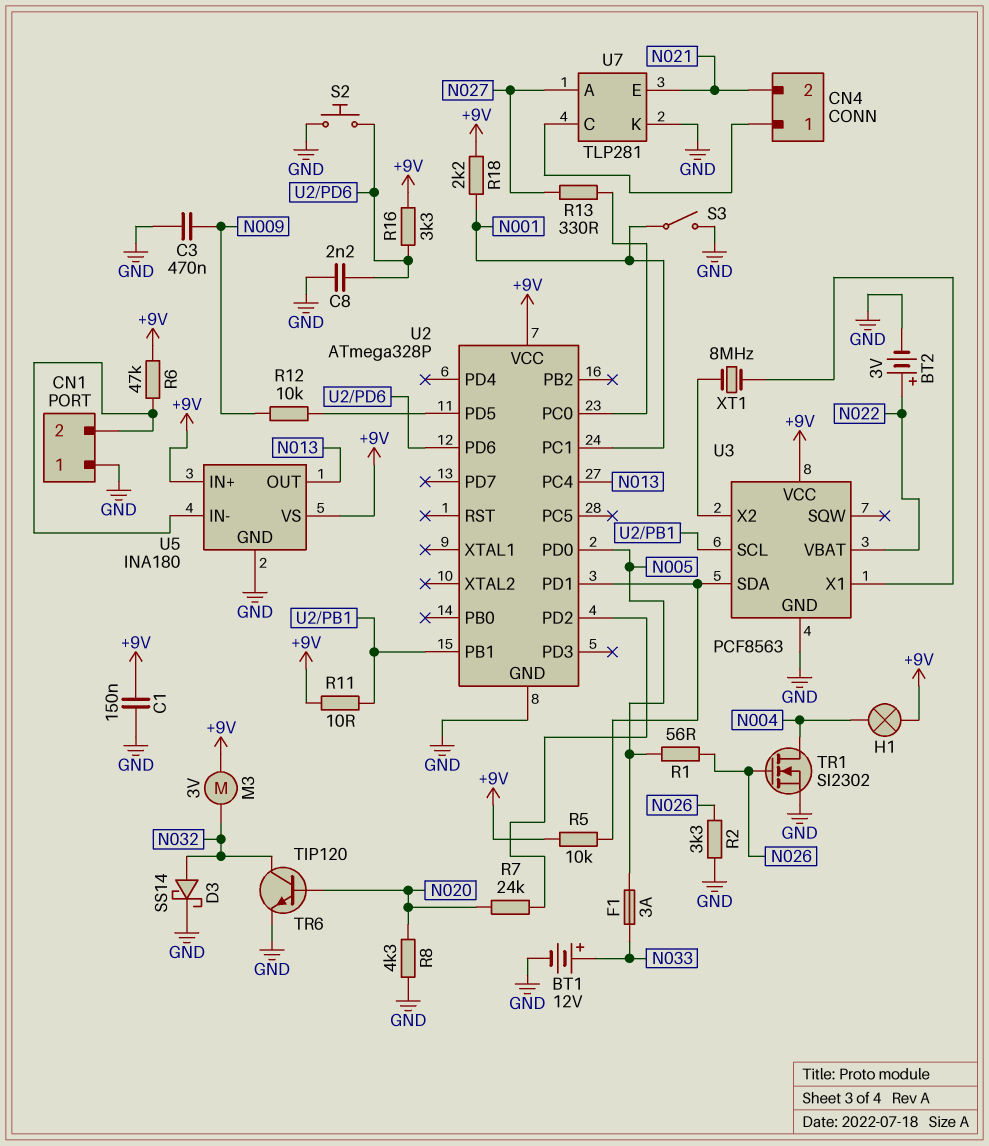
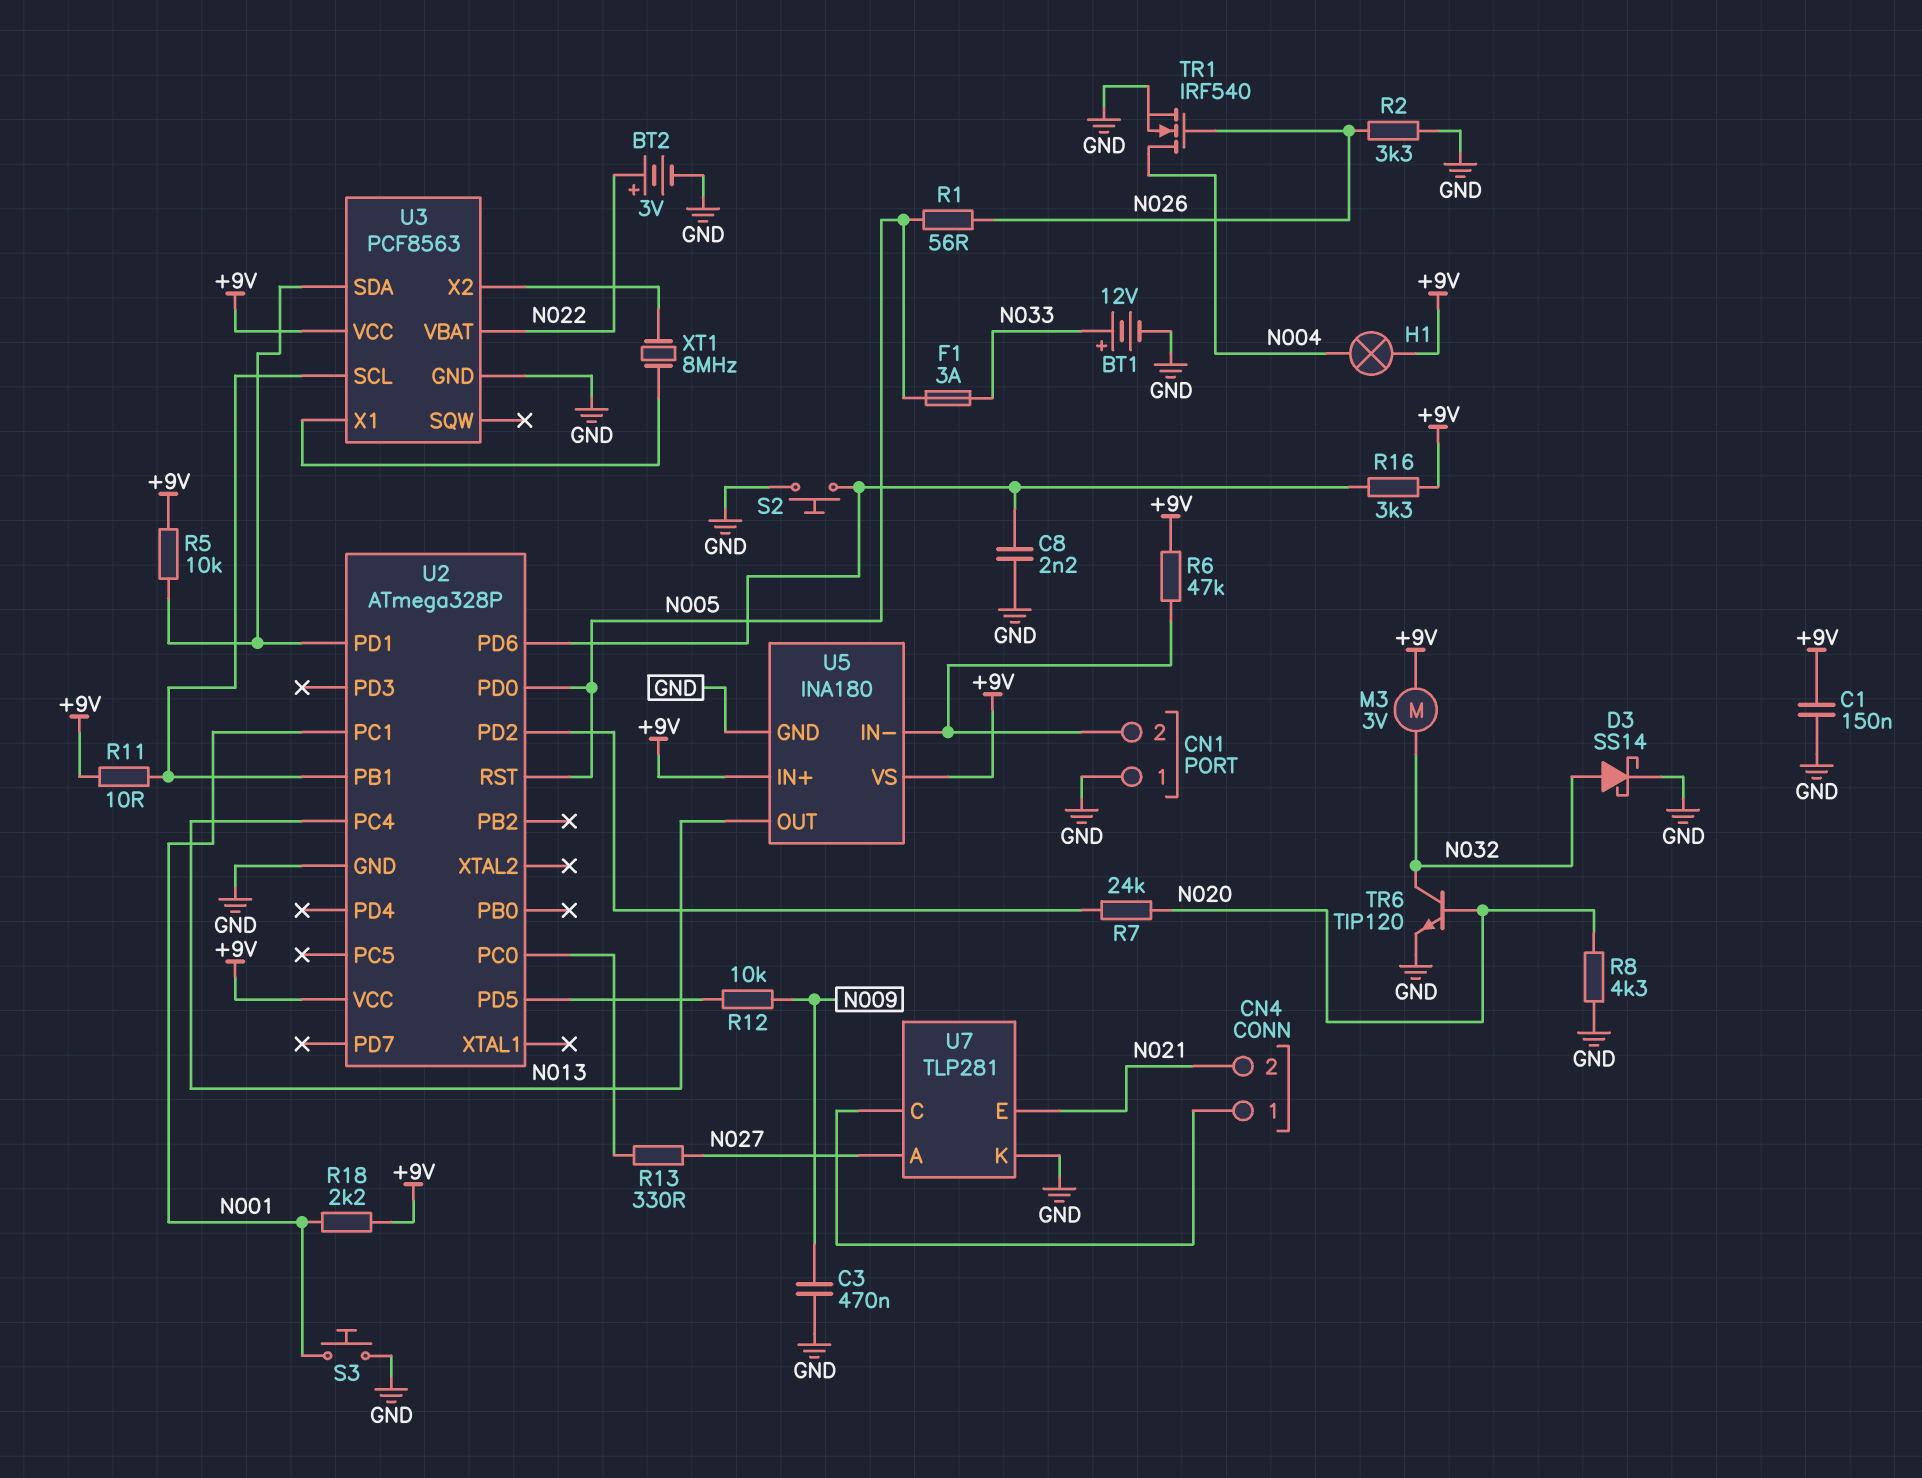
S3: switch (GND, N001) -> button (GND, N001)
TR1: NMOS SI2302 (G N026, D N004, S GND) -> NMOS IRF540 (G N026, D N004, S GND)
U2 pin RST: none -> N005

